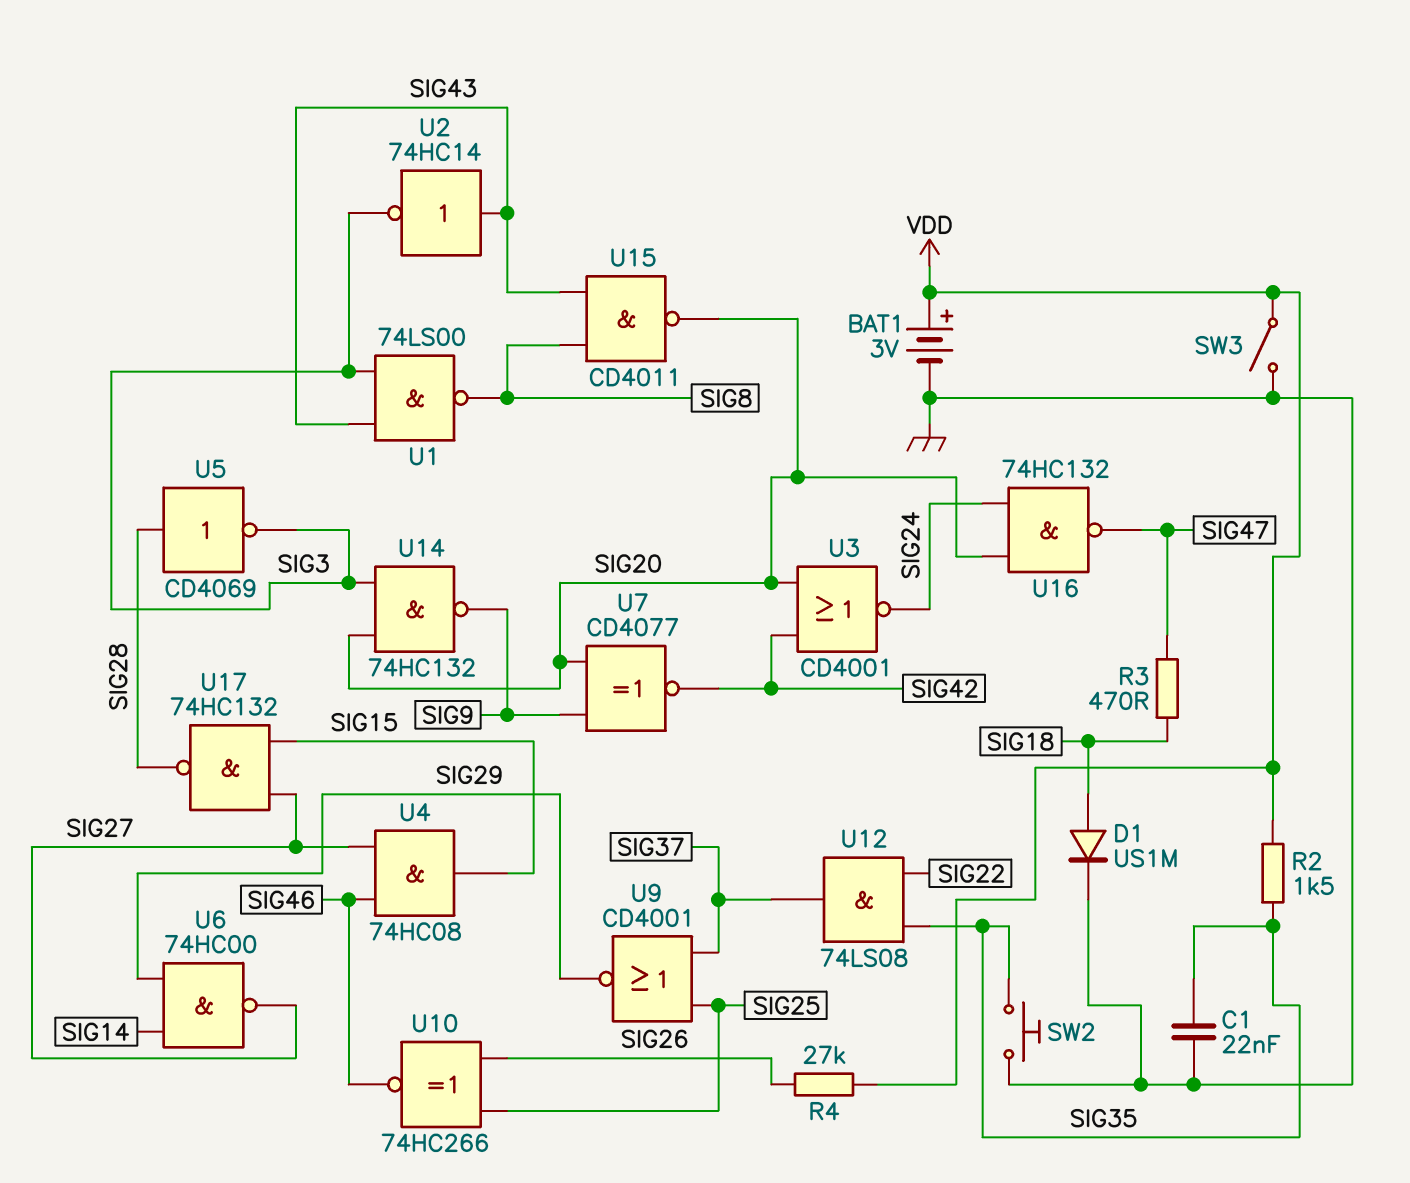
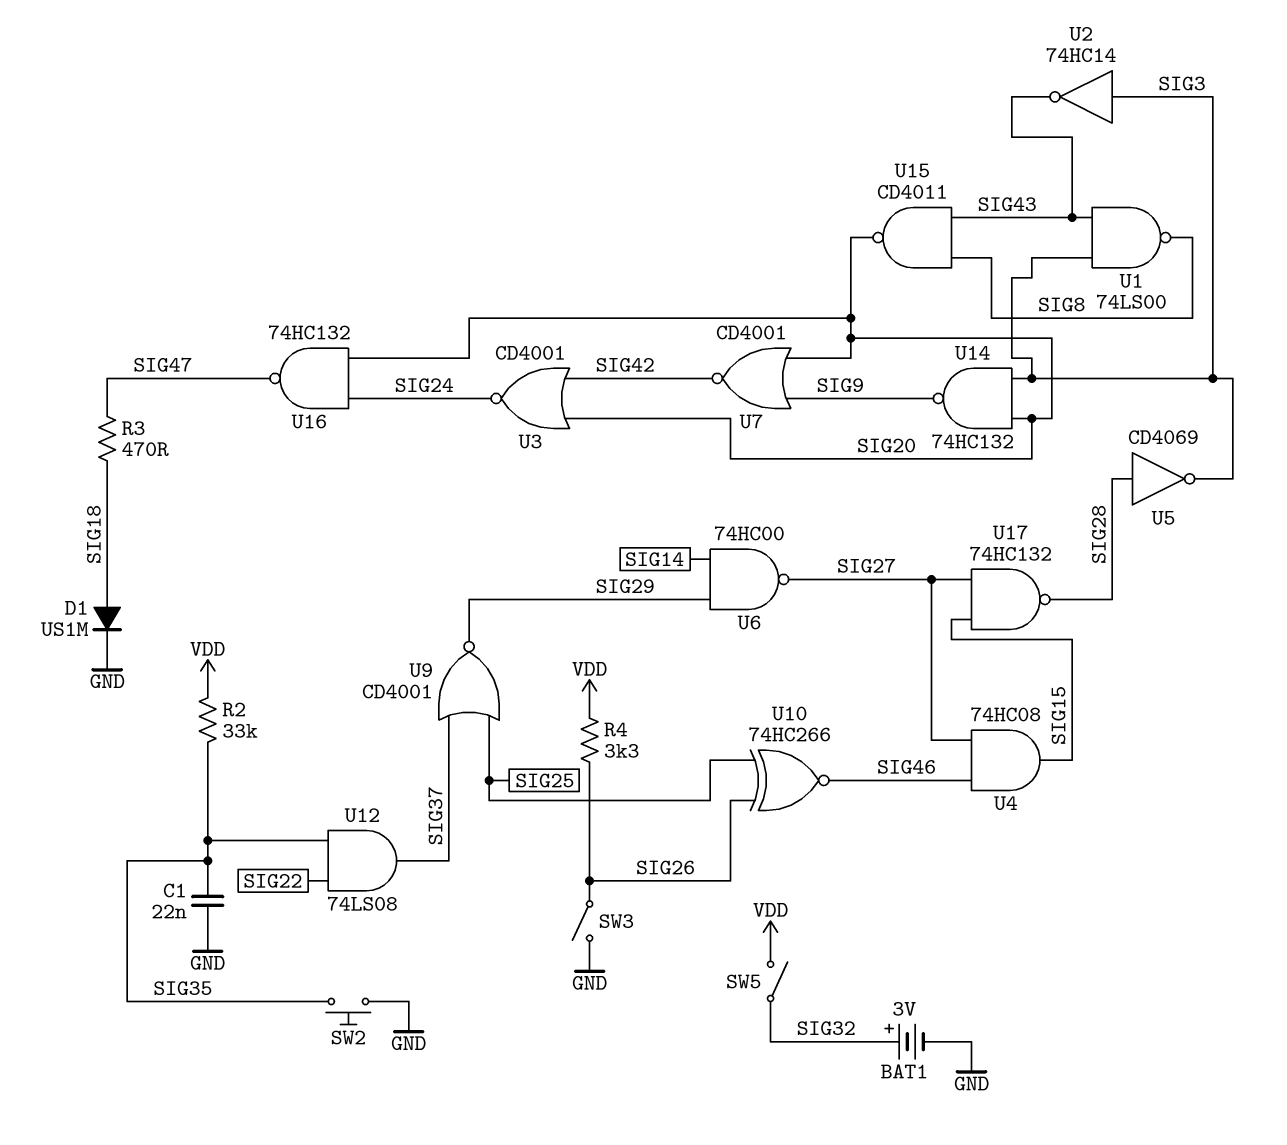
BAT1: 3V (plus VDD, minus GND) -> 3V (plus SIG32, minus GND)
R2: 1.5k (SIG35, VDD) -> 33k (SIG35, VDD)
R4: 27k (SIG26, VDD) -> 3.3k (SIG26, VDD)
SW3: switch (GND, VDD) -> switch (GND, SIG26)
SW5: none -> switch (SIG32, VDD)
U2: NOT 74HC14 (in SIG43, out SIG3) -> NOT 74HC14 (in SIG3, out SIG43)
U7: XNOR CD4077 (in SIG9, in SIG20, out SIG42) -> NOR CD4001 (in SIG9, in SIG20, out SIG42)

